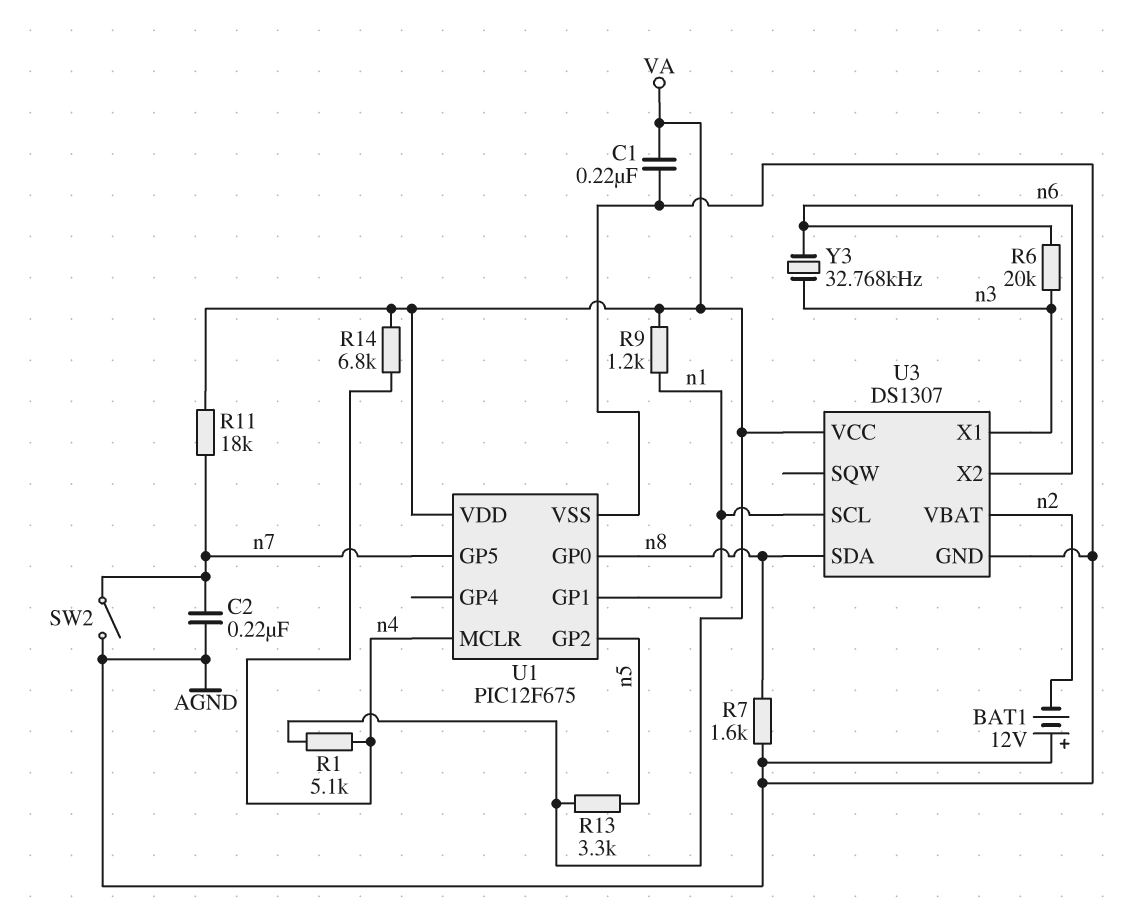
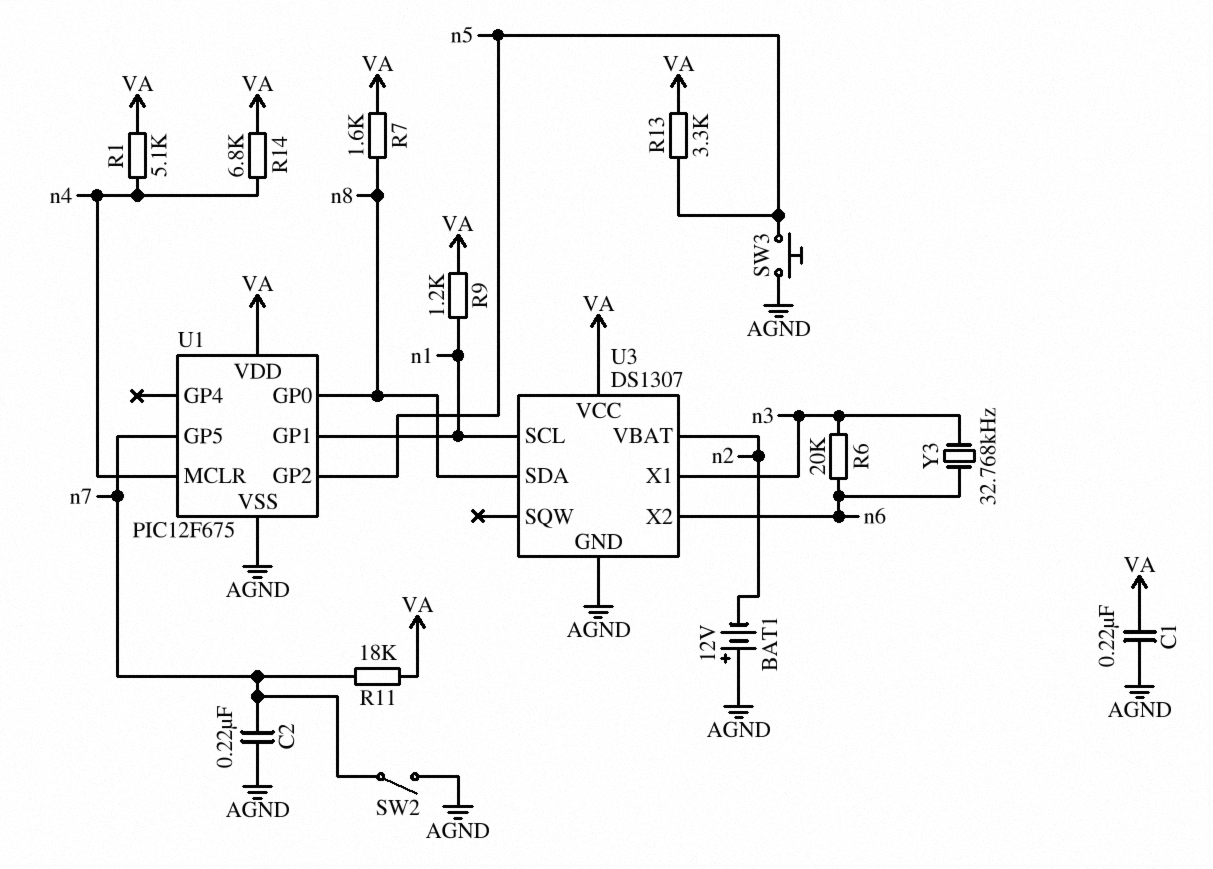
R7: 1.6k (AGND, n8) -> 1.6k (VA, n8)
SW3: none -> button (AGND, n5)

